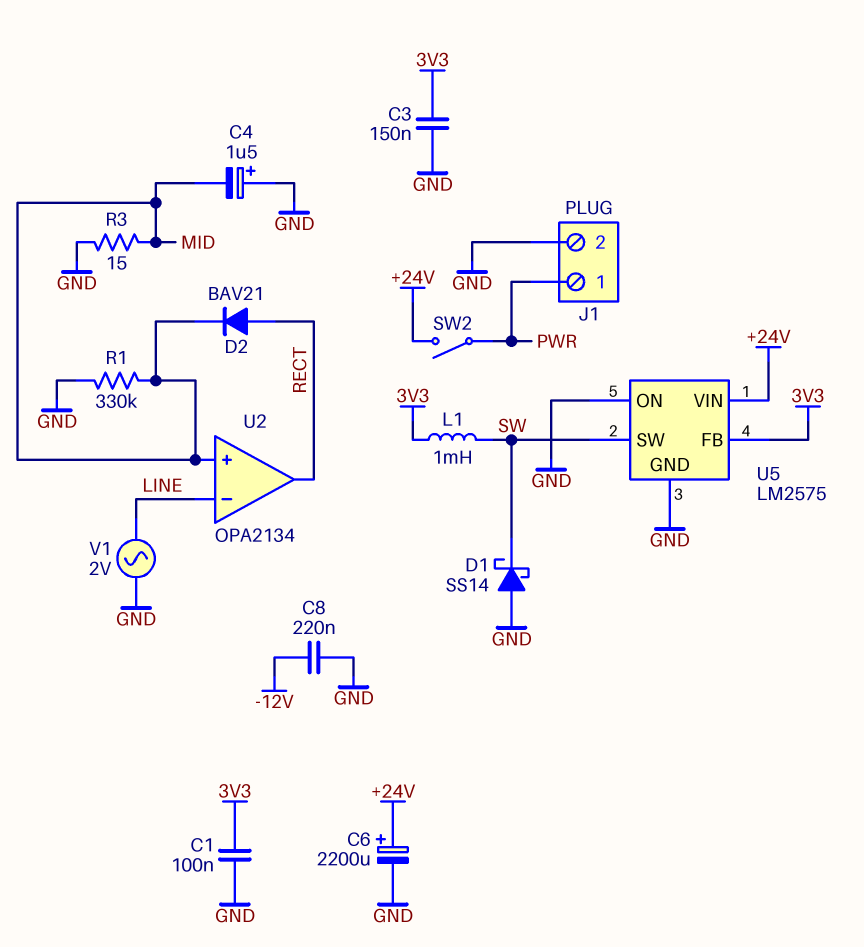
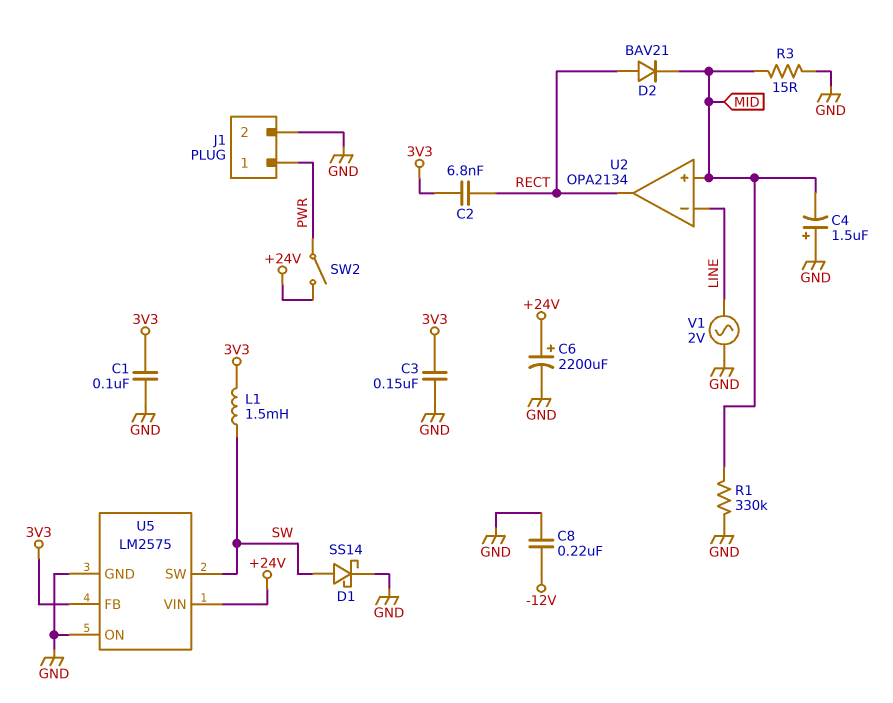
C2: none -> 6.8nF (3V3, RECT)
D1: schottky SS14 (A GND, K SW) -> schottky SS14 (A SW, K GND)
L1: 1mH (3V3, SW) -> 1.5mH (3V3, SW)

